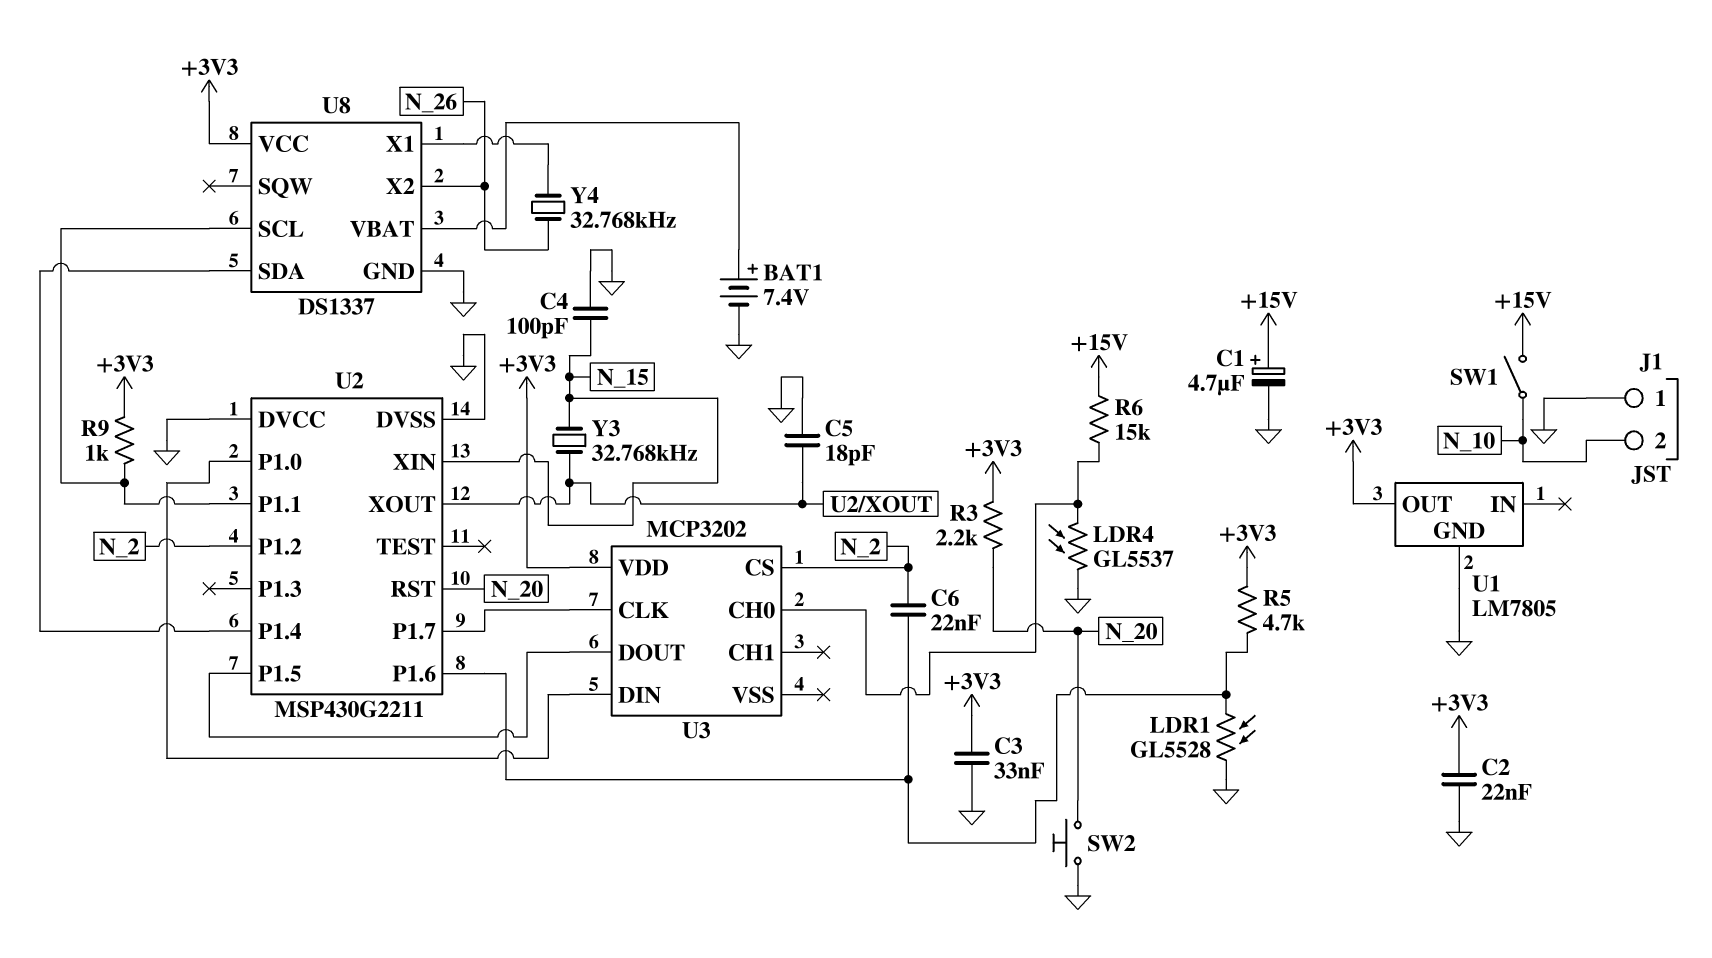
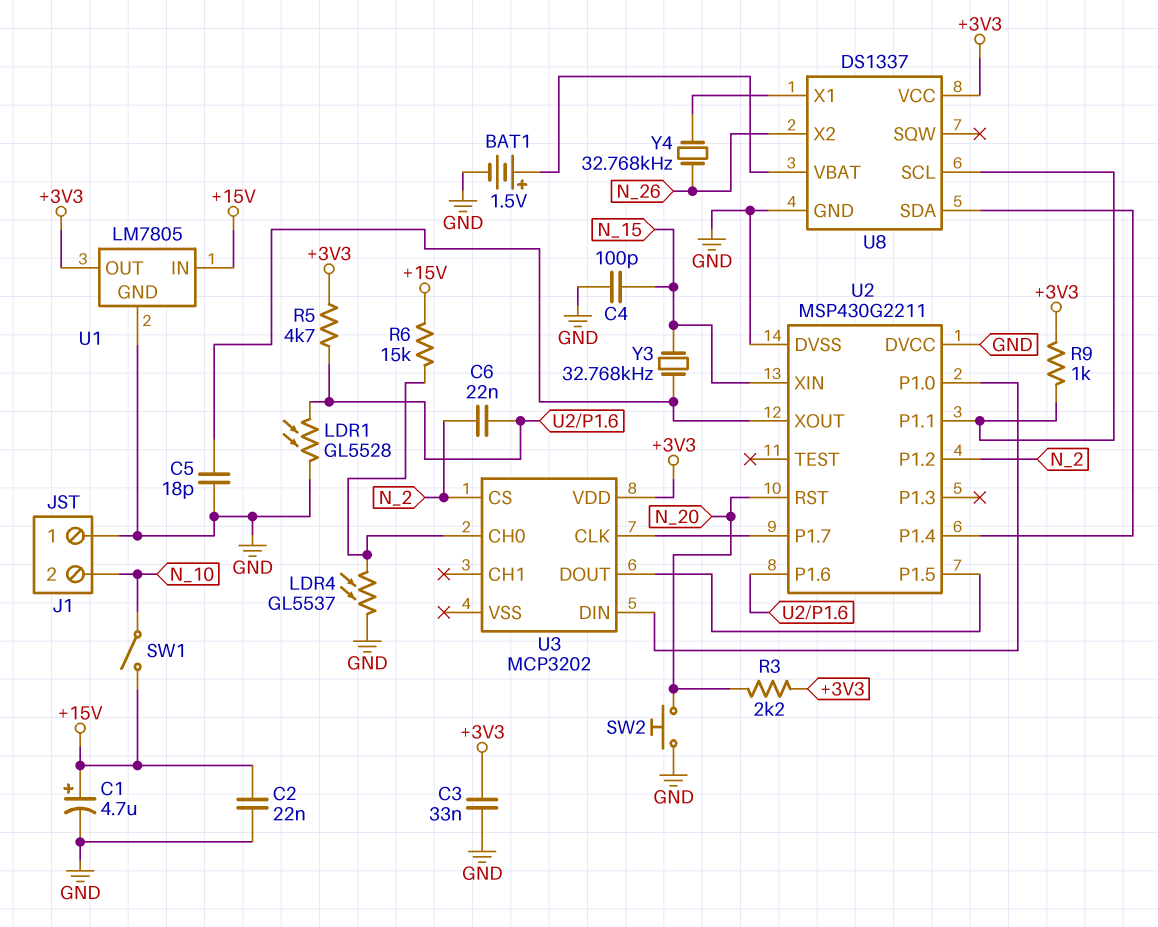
BAT1: 7.4V (plus U8/VBAT, minus GND) -> 1.5V (plus U8/VBAT, minus GND)
C2: 22nF (+3V3, GND) -> 22nF (+15V, GND)
U1 pin IN: none -> +15V

